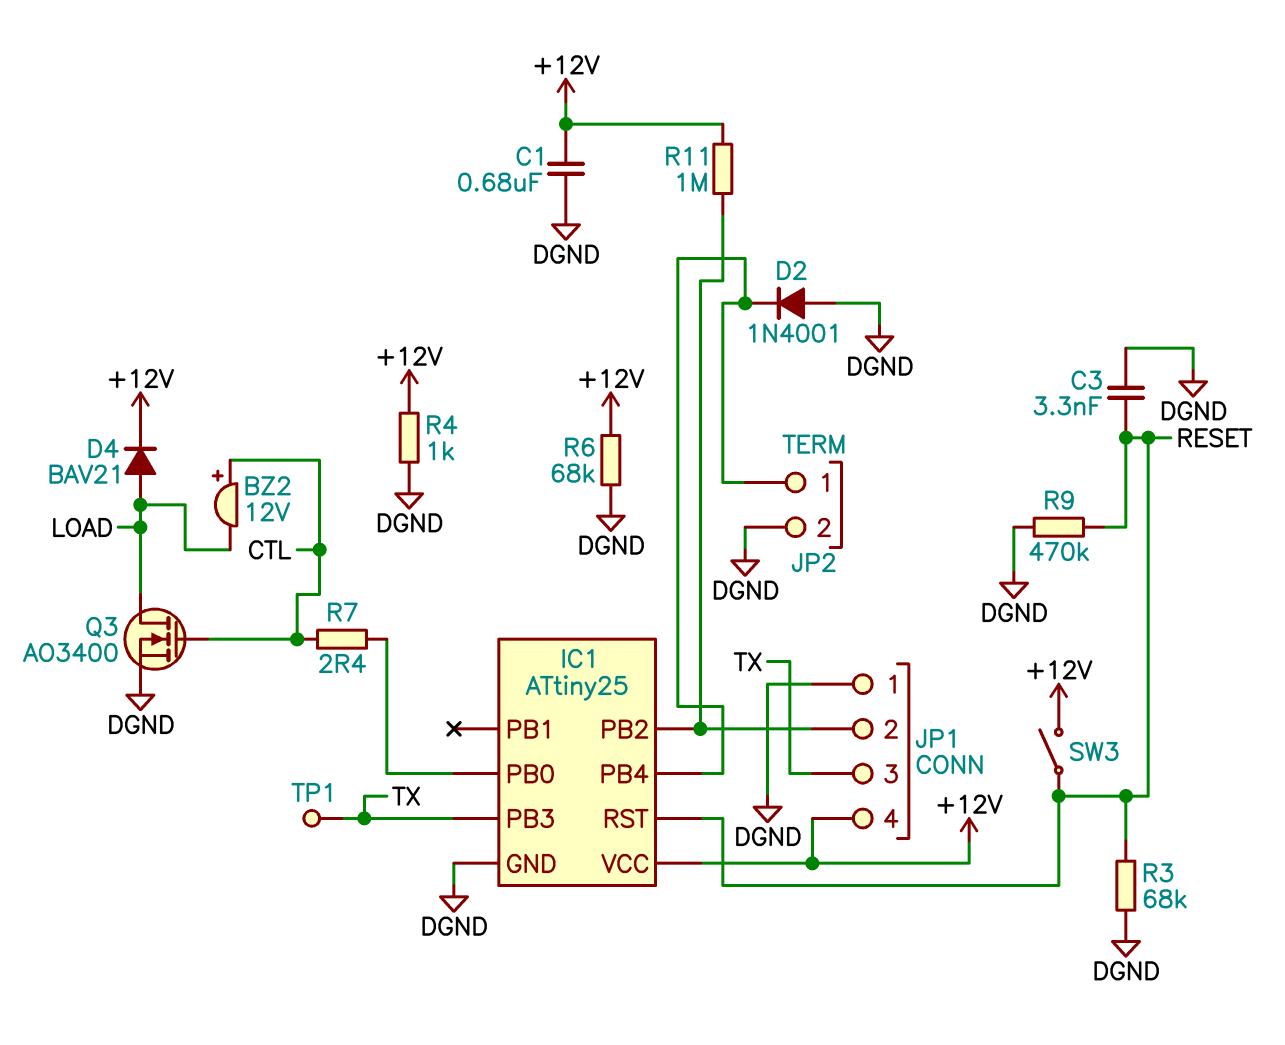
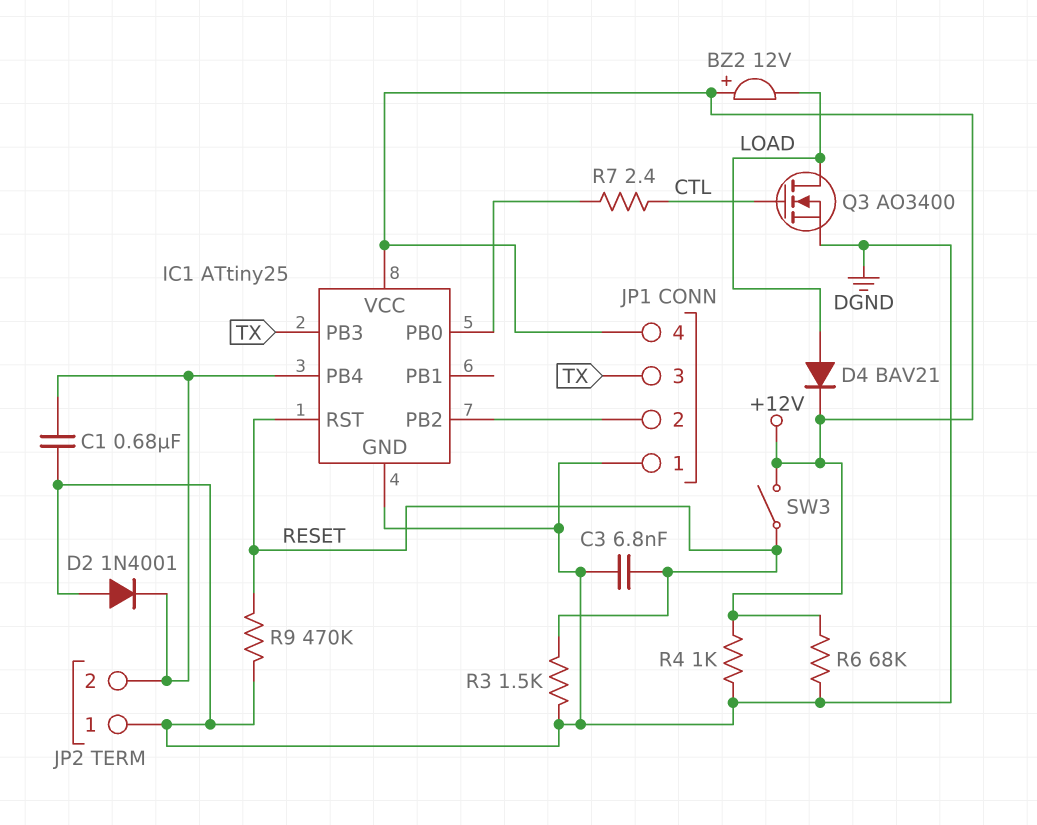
BZ2: buzzer 12V (plus CTL, minus LOAD) -> buzzer 12V (plus +12V, minus LOAD)
C1: 680nF (+12V, DGND) -> 680nF (DGND, IC1/PB4)
C3: 3.3nF (DGND, RESET) -> 6.8nF (DGND, RESET)
JP2 pin 1: IC1/PB4 -> DGND
JP2 pin 2: DGND -> IC1/PB4
R3: 68k (DGND, RESET) -> 1.5k (DGND, RESET)
R11: 1M (+12V, IC1/PB2) -> none
TP1: test point (TX) -> none

